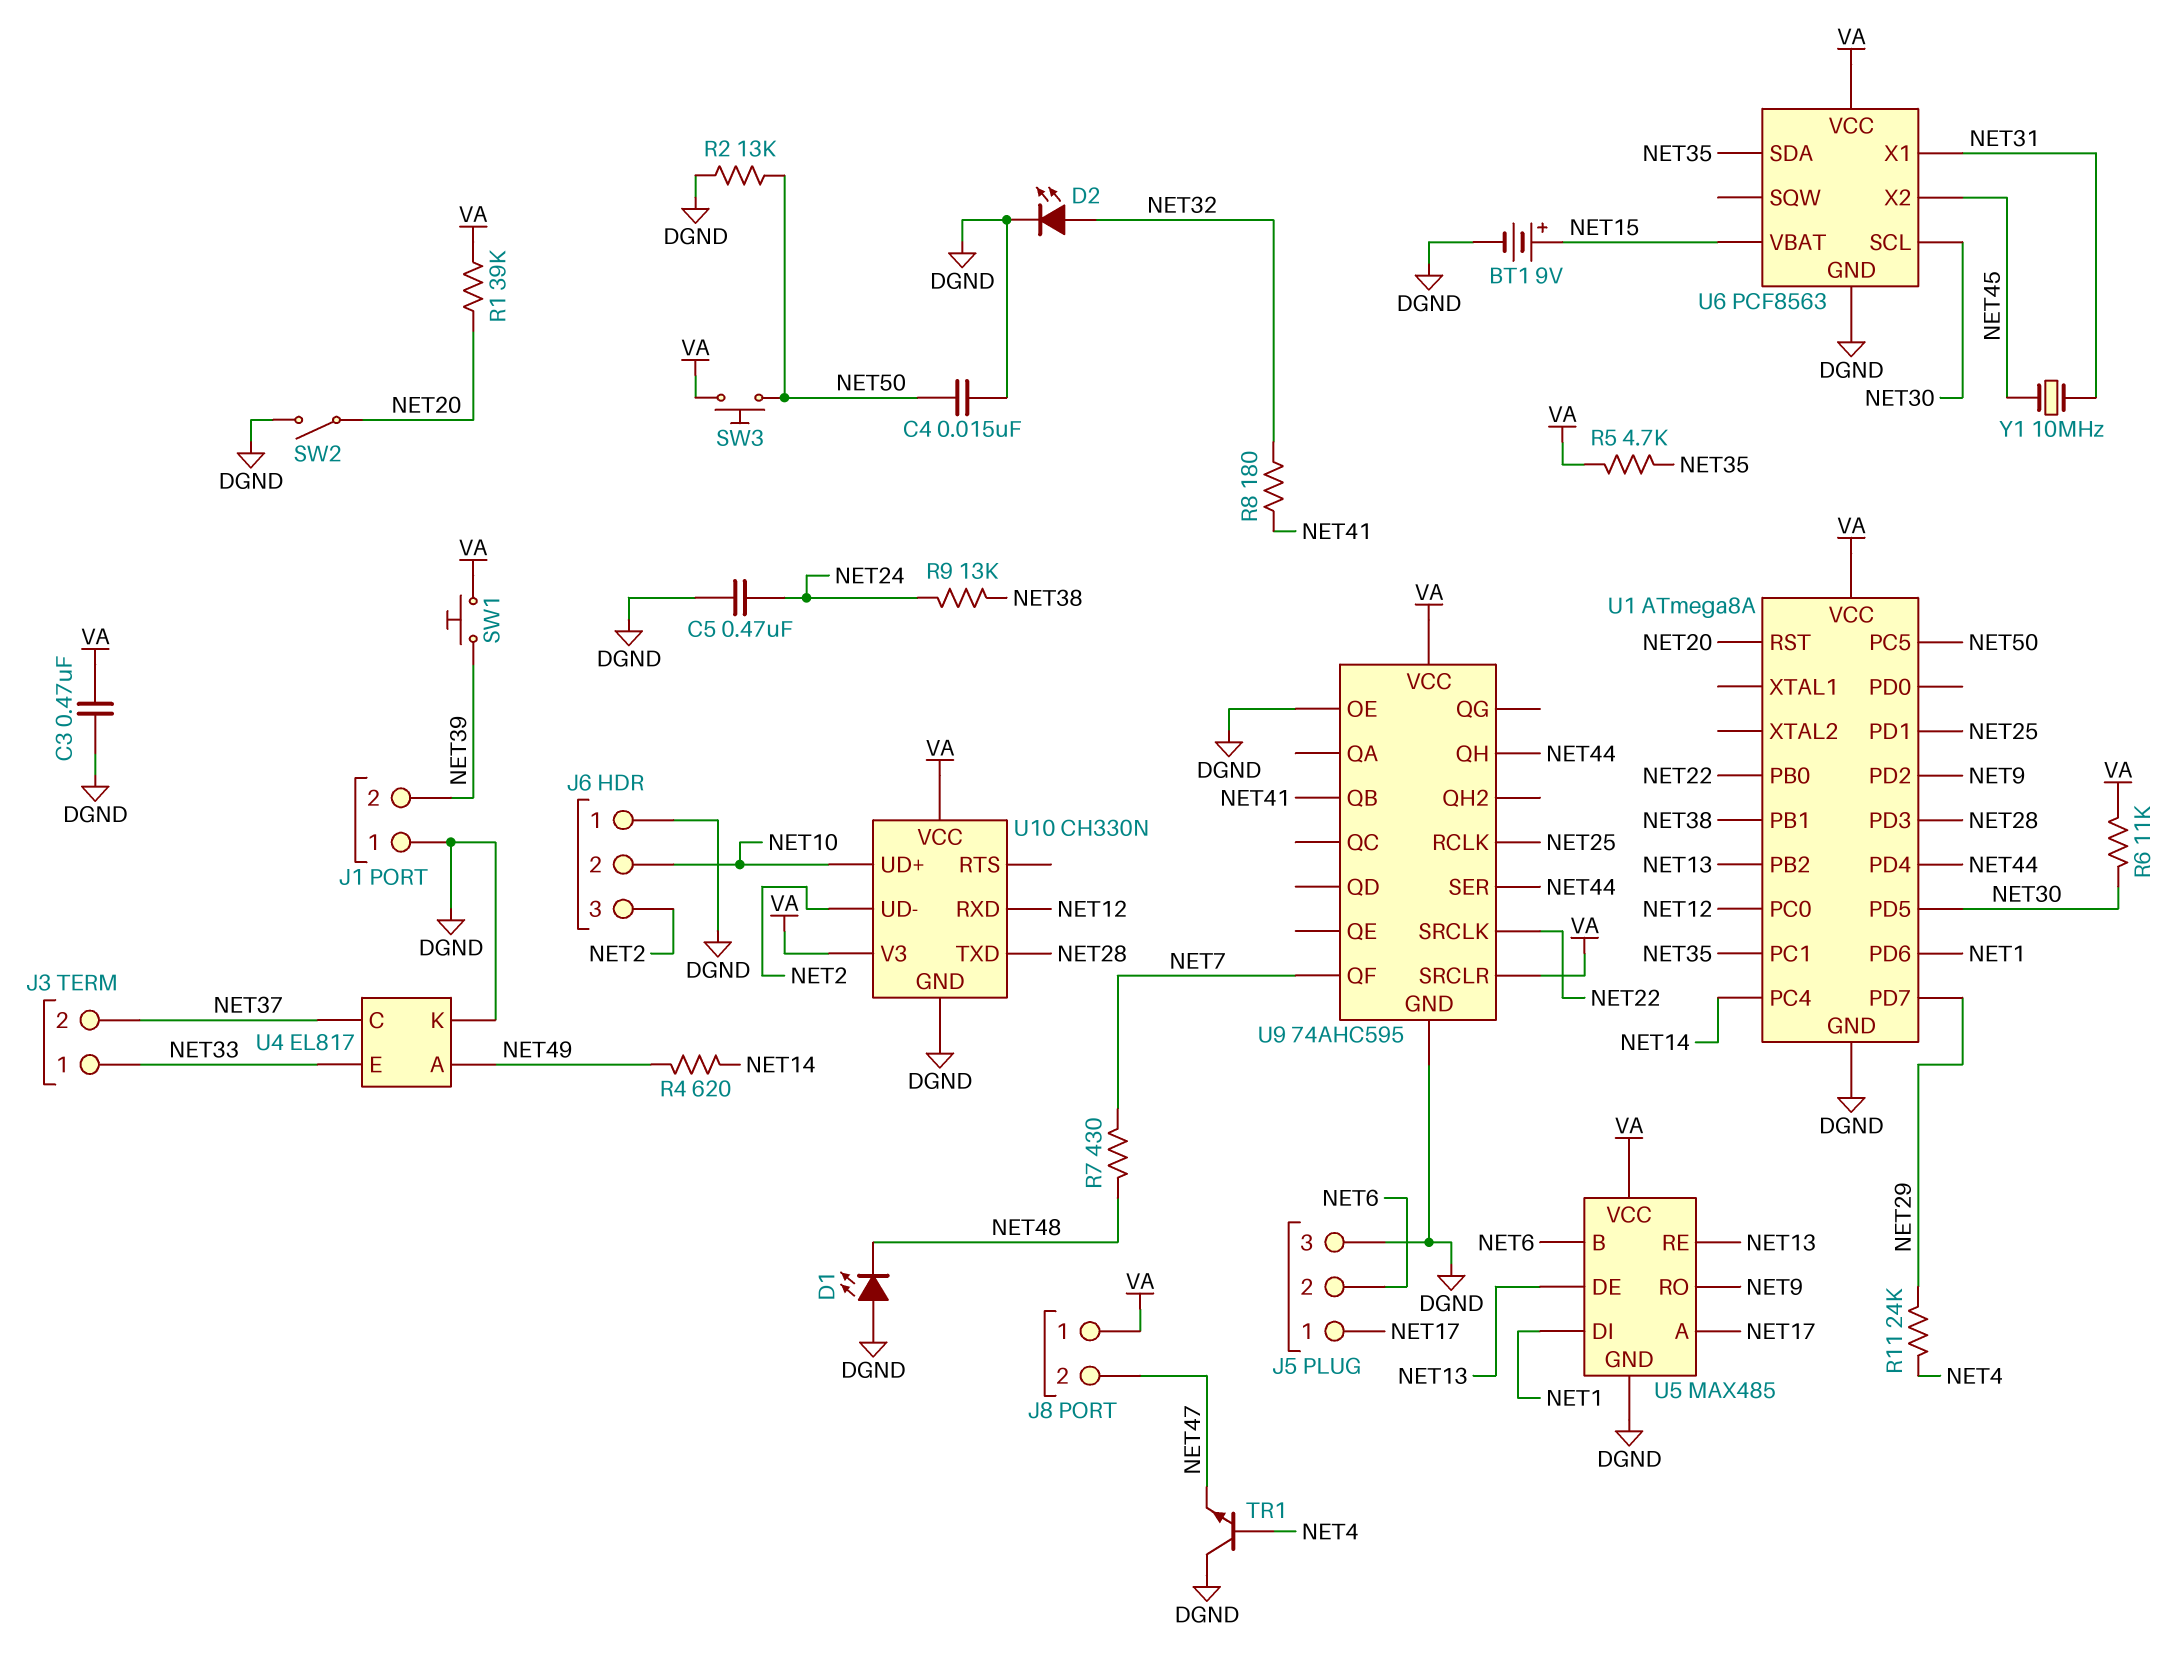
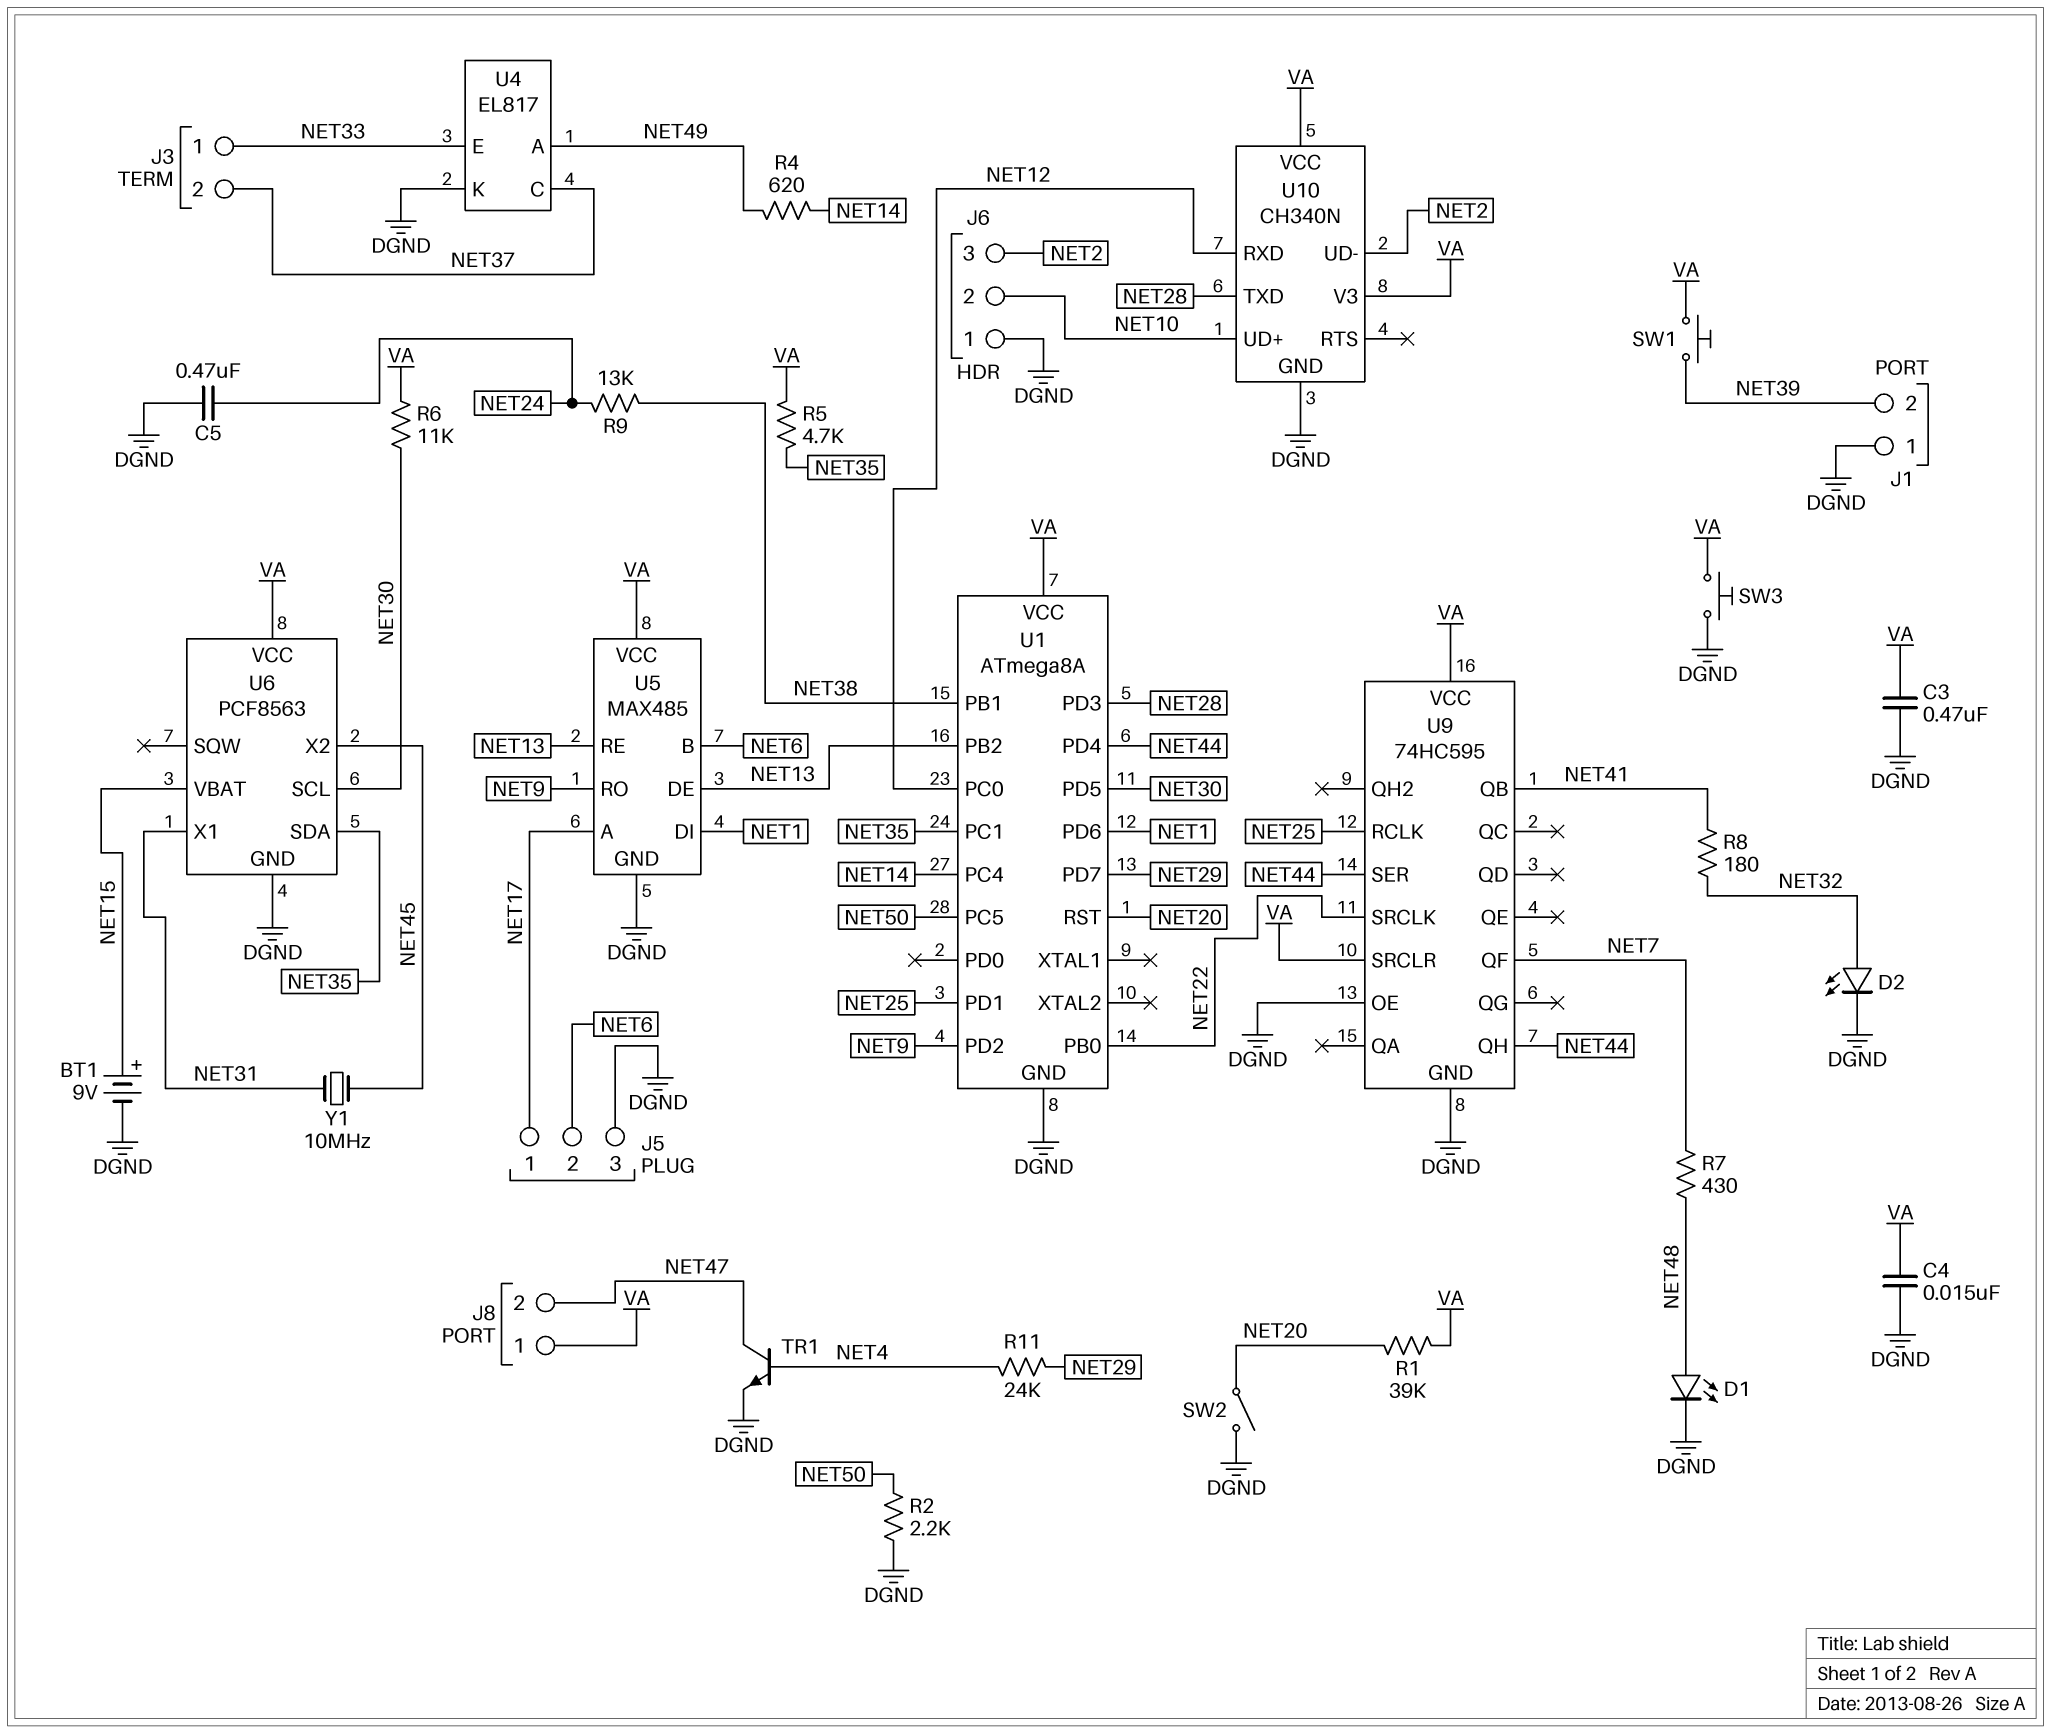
C4: 15nF (DGND, NET50) -> 15nF (DGND, VA)
D1: LED (A DGND, K NET48) -> LED (A NET48, K DGND)
R2: 13k (DGND, NET50) -> 2.2k (DGND, NET50)
SW3: button (NET50, VA) -> button (DGND, VA)
TR1: NPN (B NET4, C DGND, E NET47) -> NPN (B NET4, C NET47, E DGND)
U9: 74AHC595 -> 74HC595
U10: CH330N -> CH340N

